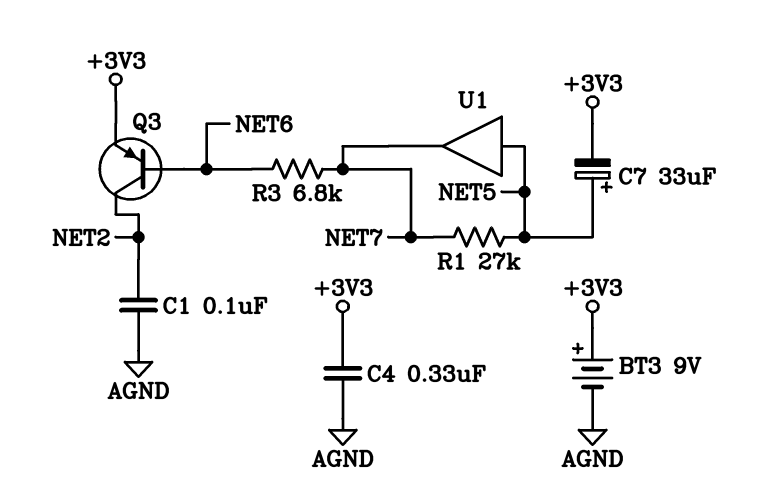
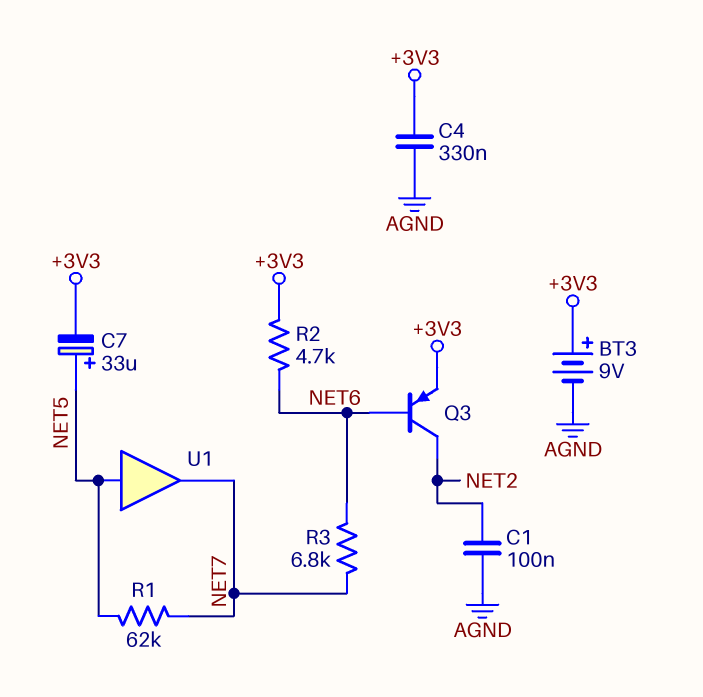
R1: 27k (NET5, NET7) -> 62k (NET5, NET7)
R2: none -> 4.7k (+3V3, NET6)

